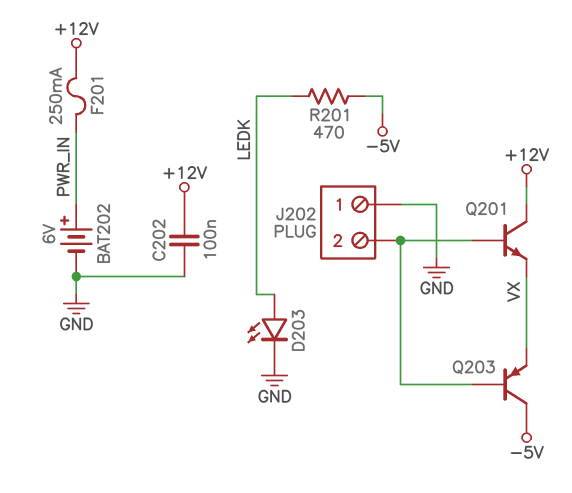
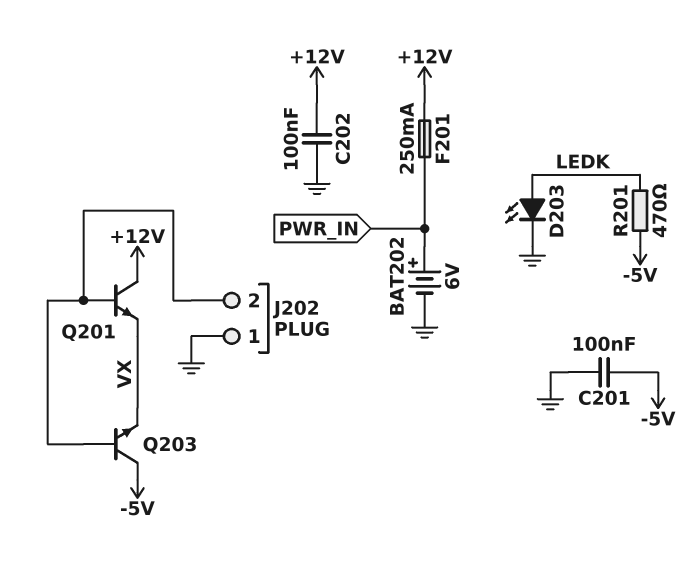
C201: none -> 100nF (-5V, GND)
Q203: PNP (B J202/2, C -5V, E VX) -> NPN (B J202/2, C -5V, E VX)

